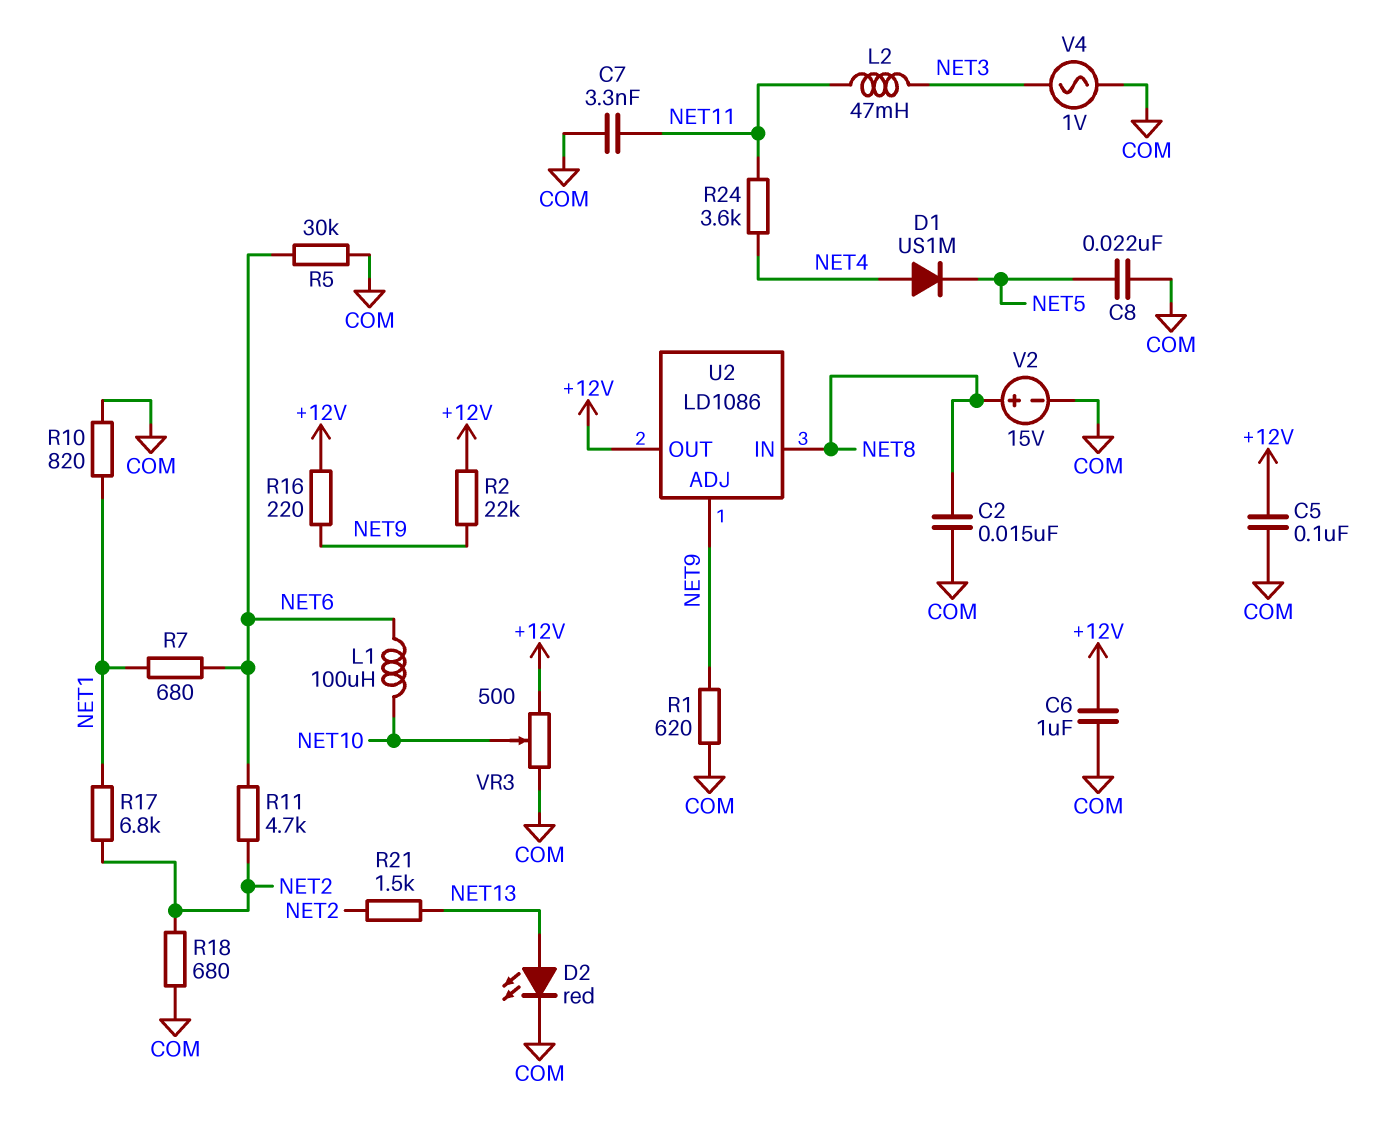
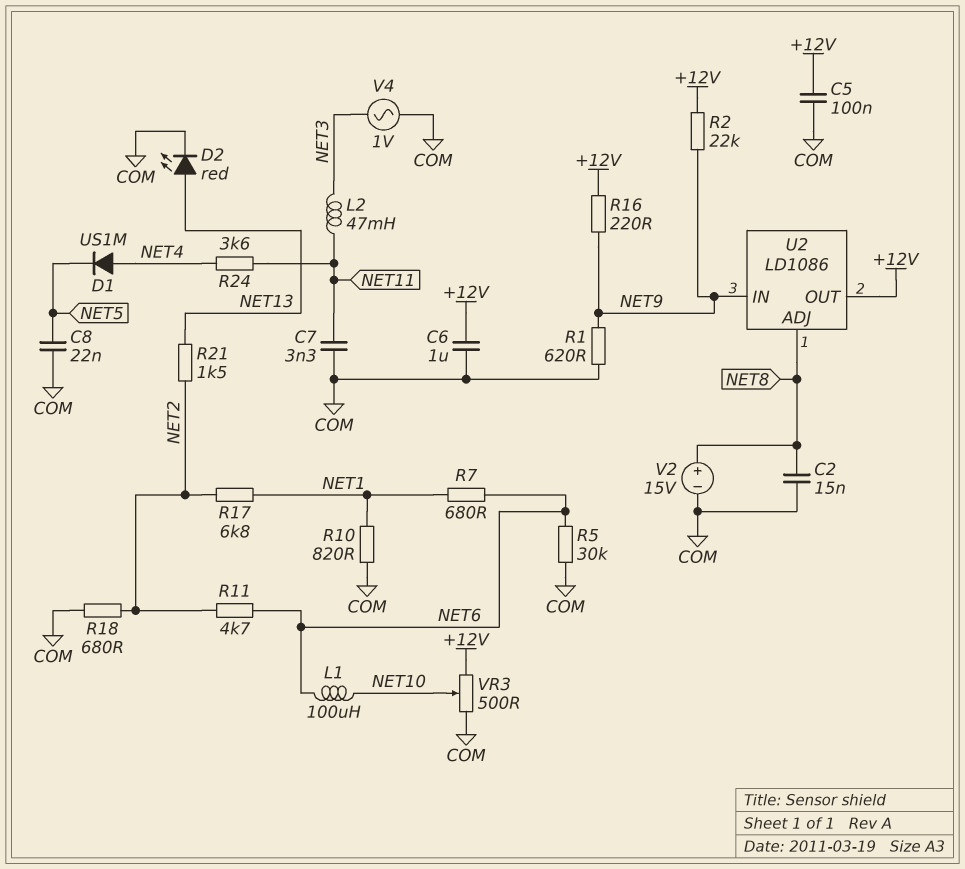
U2 pin ADJ: NET9 -> NET8
U2 pin IN: NET8 -> NET9

